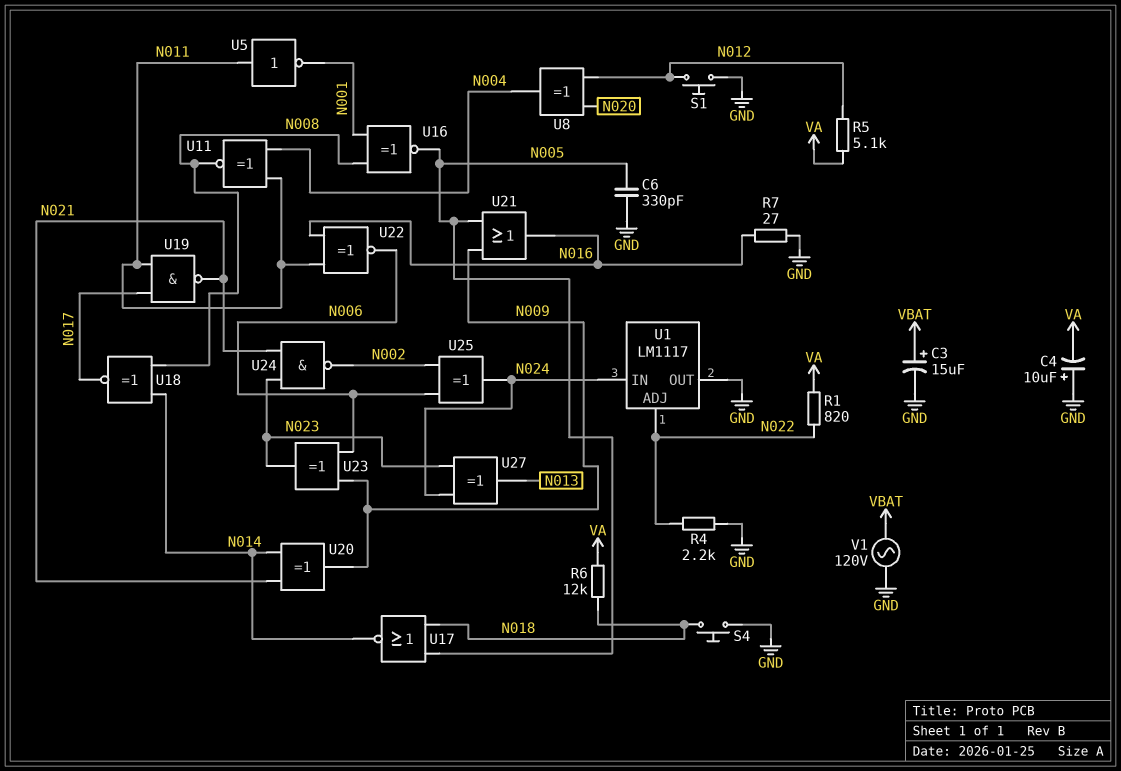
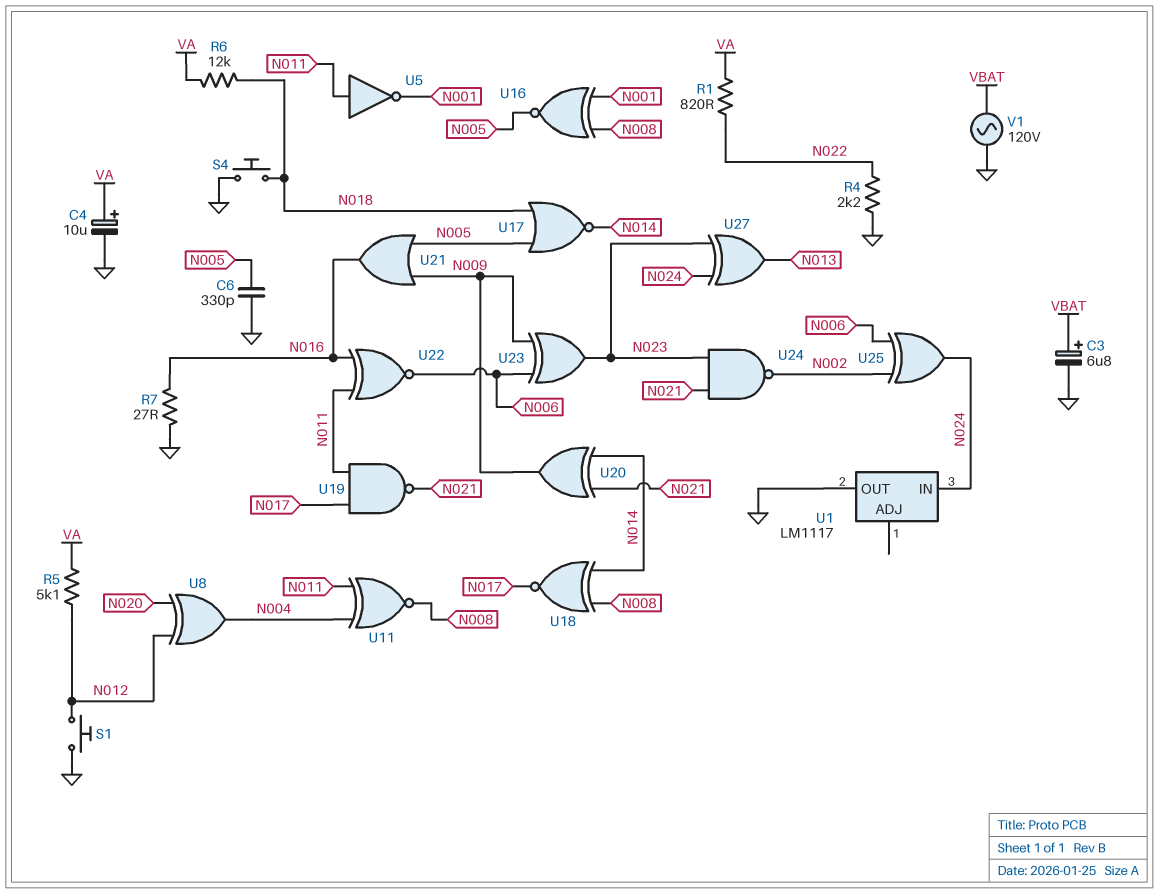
C3: 15uF (plus VBAT, minus GND) -> 6.8uF (plus VBAT, minus GND)
C4: 10uF (plus GND, minus VA) -> 10uF (plus VA, minus GND)
U1 pin ADJ: N022 -> none

